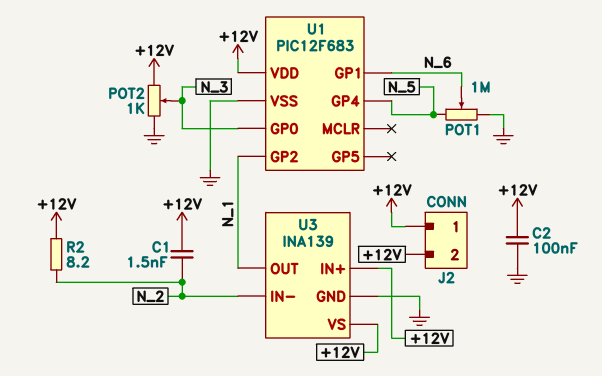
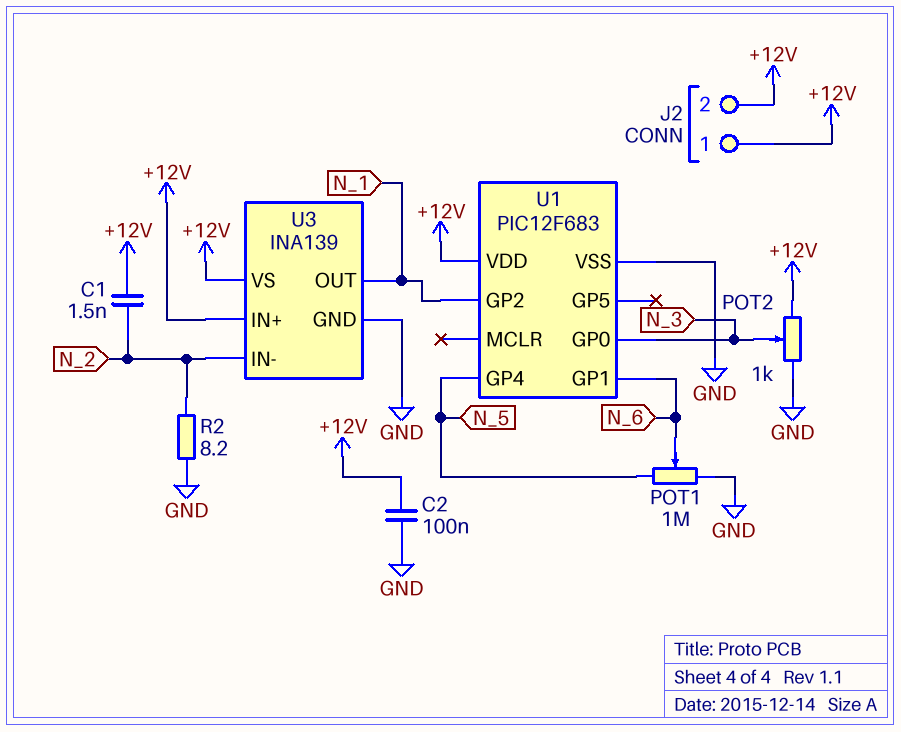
R2: 8.2 (+12V, N_2) -> 8.2 (GND, N_2)

